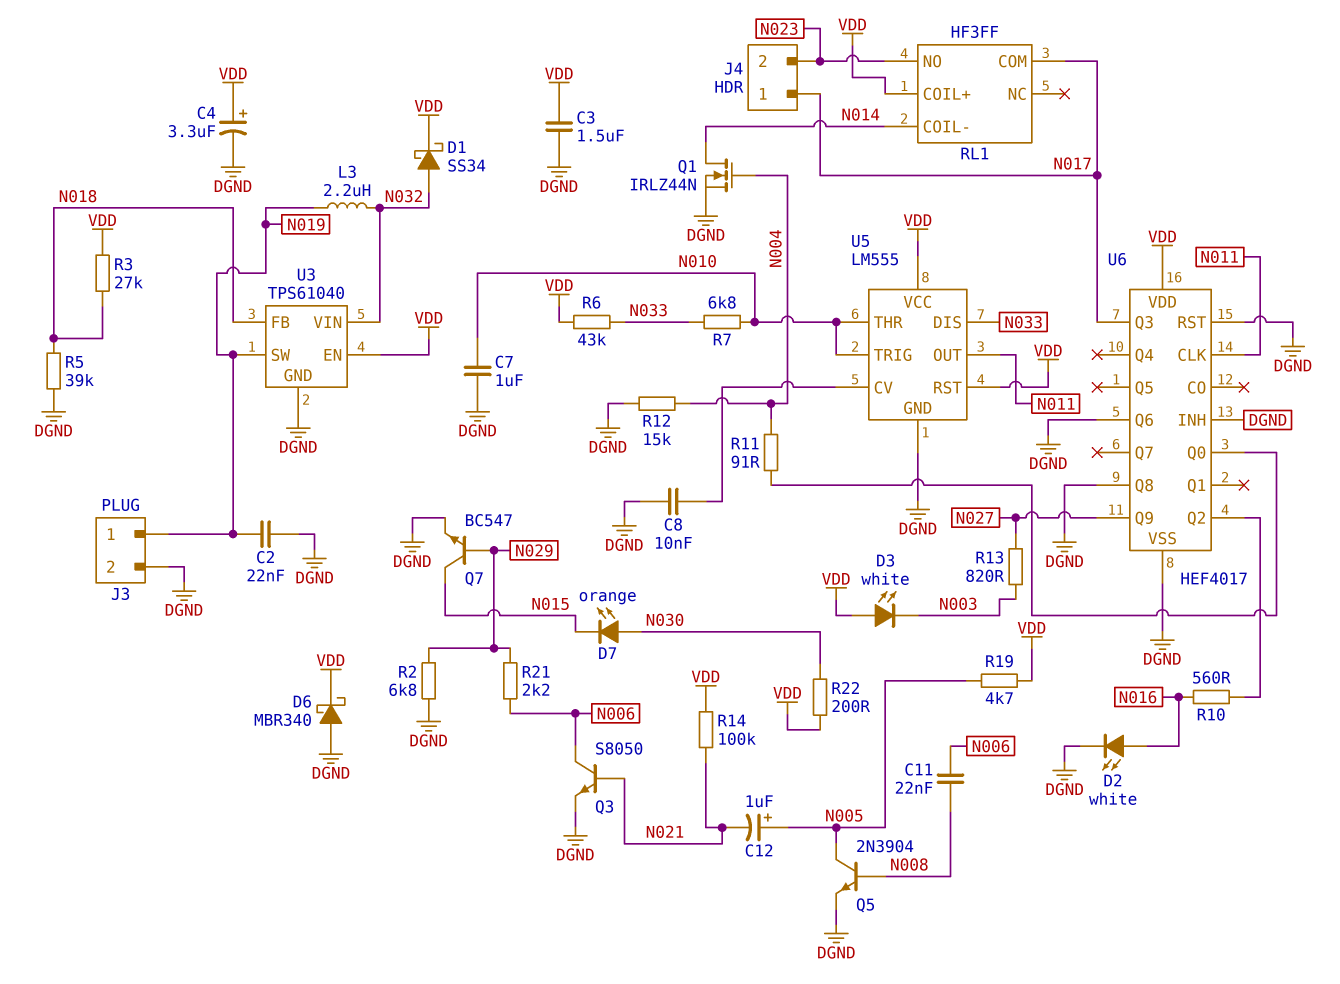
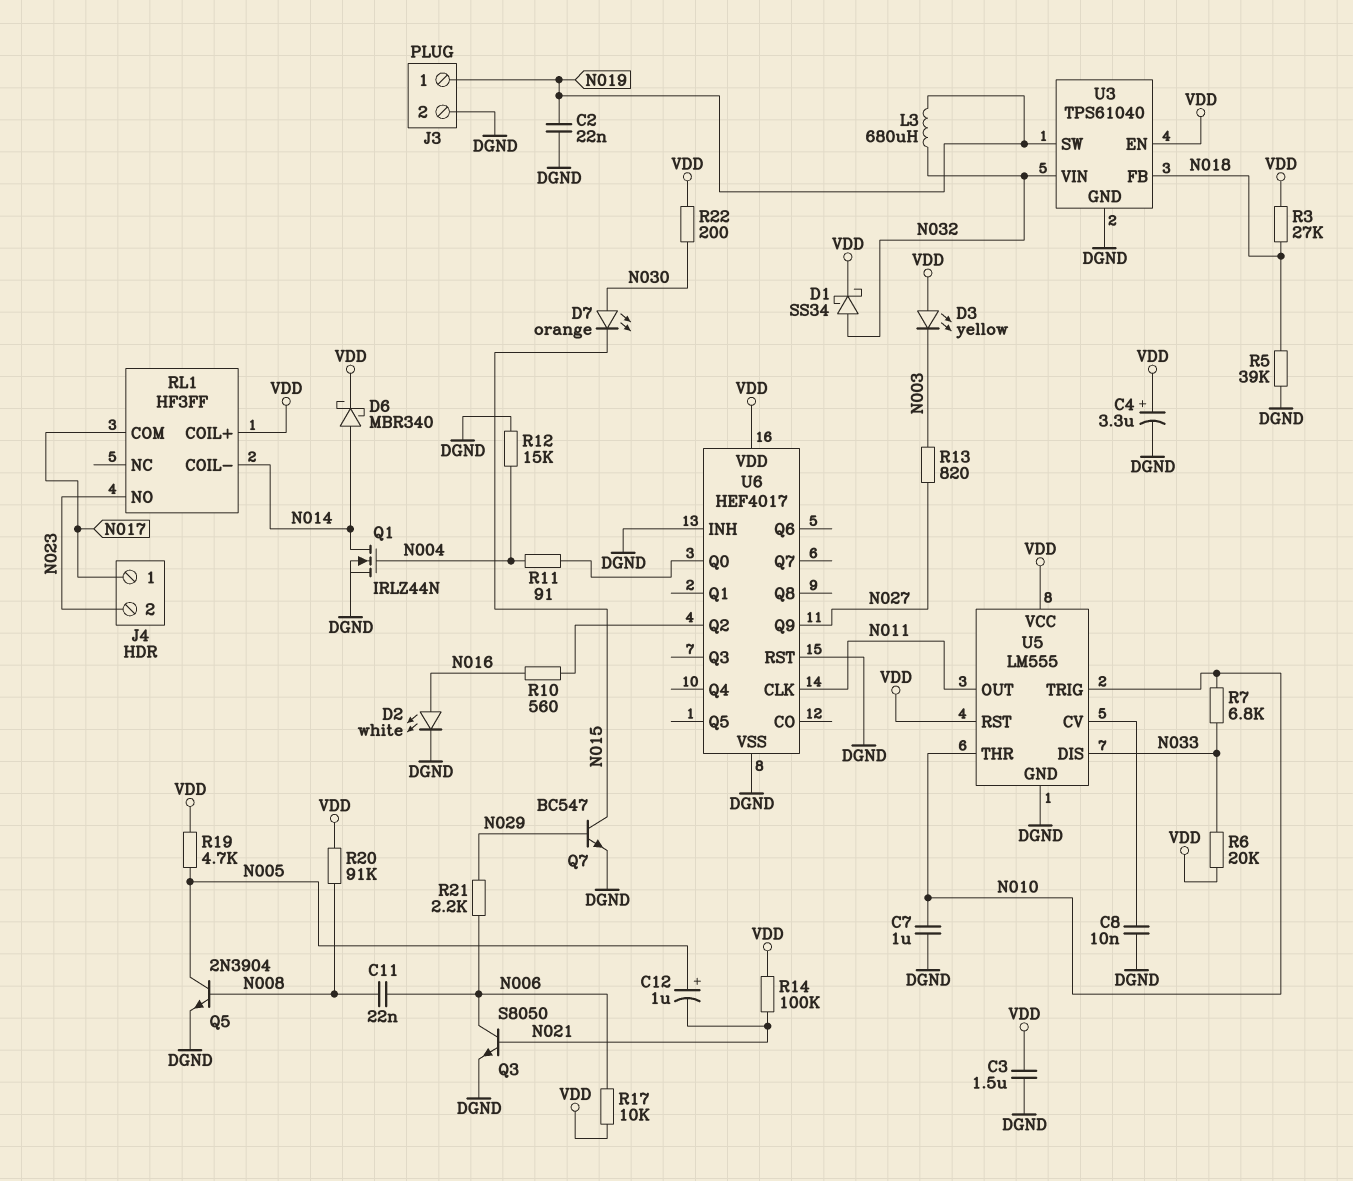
D3: LED white (A VDD, K N003) -> LED yellow (A VDD, K N003)
D6: schottky MBR340 (A DGND, K VDD) -> schottky MBR340 (A N014, K VDD)
L3: 2.2uH (N019, N032) -> 680uH (N019, N032)
R2: 6.8k (DGND, N029) -> none
R6: 43k (N033, VDD) -> 20k (N033, VDD)
R17: none -> 10k (N006, VDD)
R20: none -> 91k (N008, VDD)
U6 pin Q3: N017 -> none
U6 pin Q6: DGND -> none
U6 pin Q8: DGND -> none

